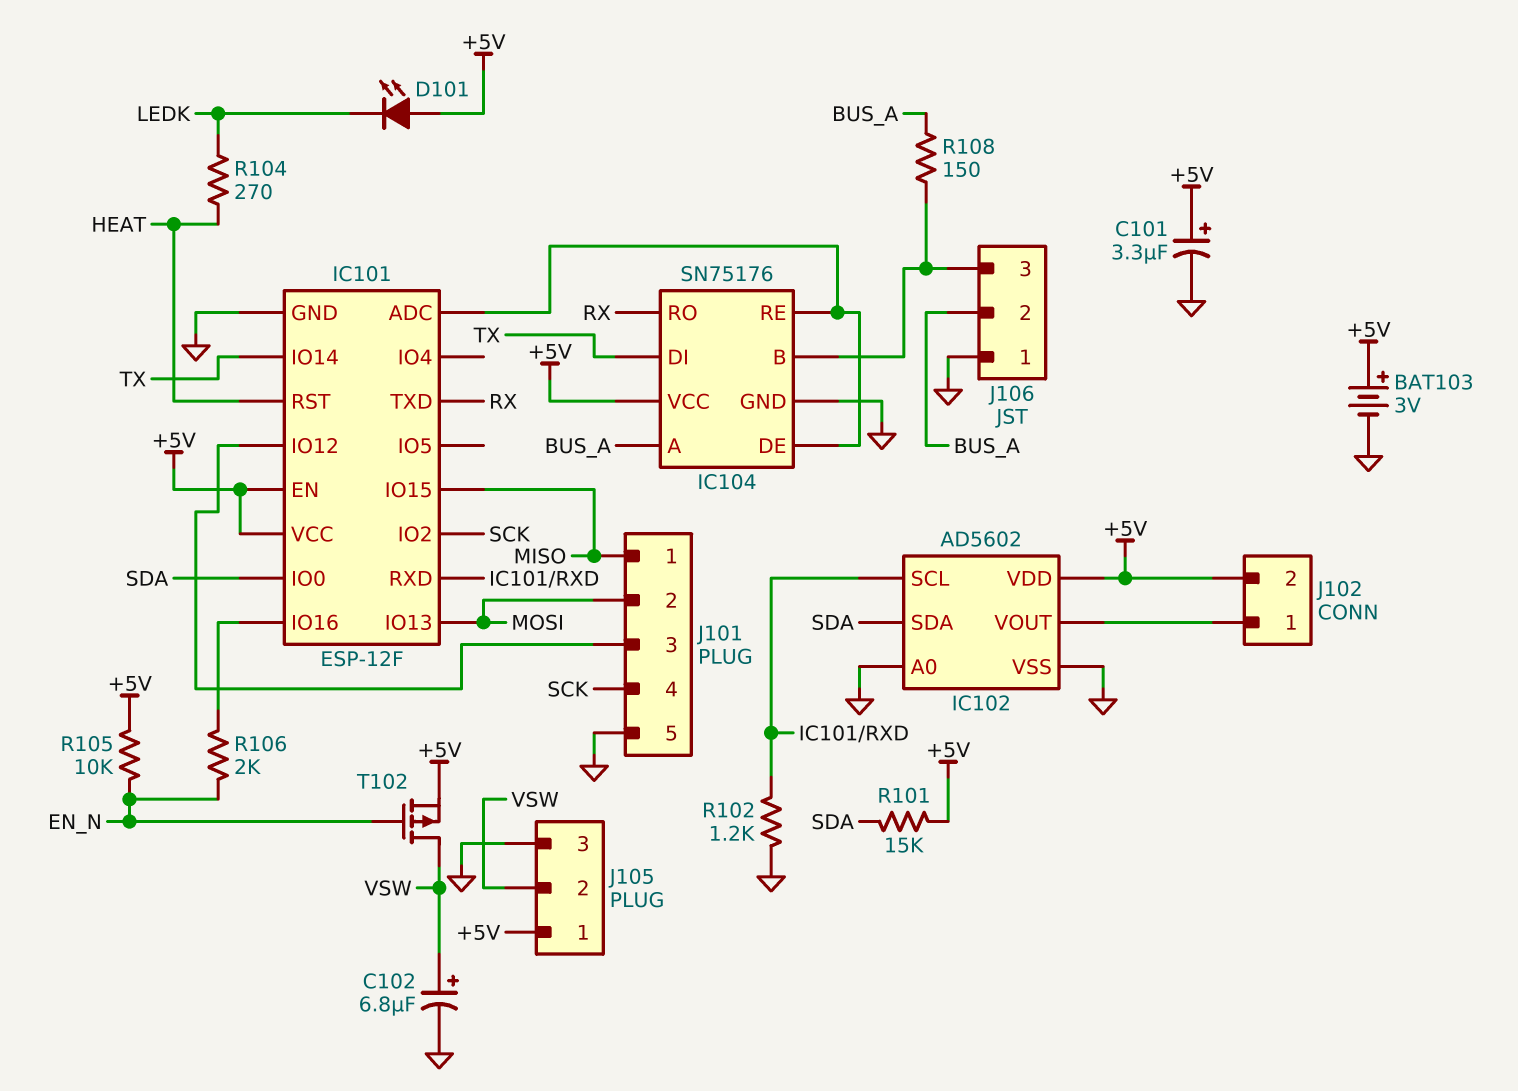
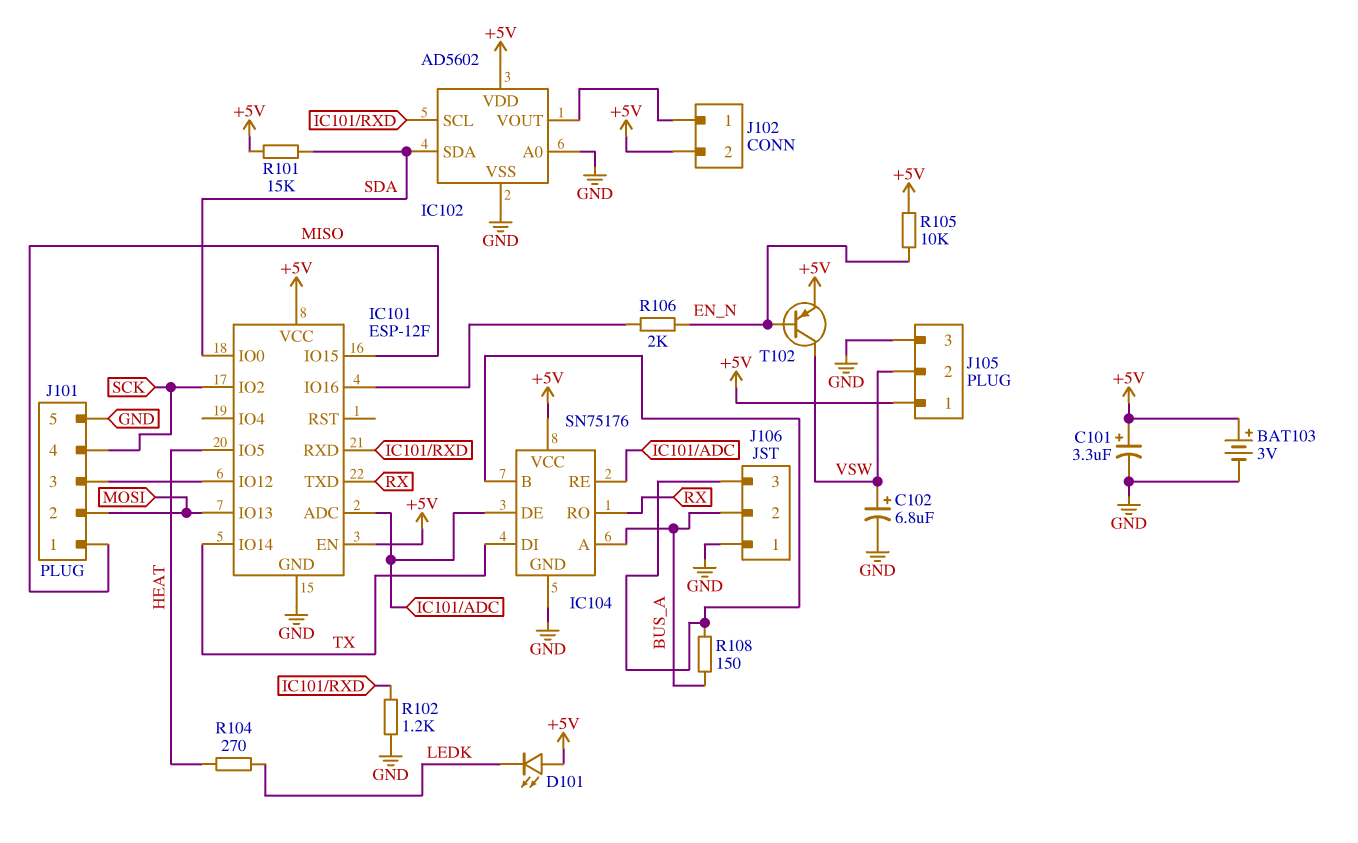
IC101 pin IO5: none -> HEAT
IC101 pin RST: HEAT -> none
T102: PMOS (G EN_N, D VSW, S +5V) -> PNP (B EN_N, C VSW, E +5V)

